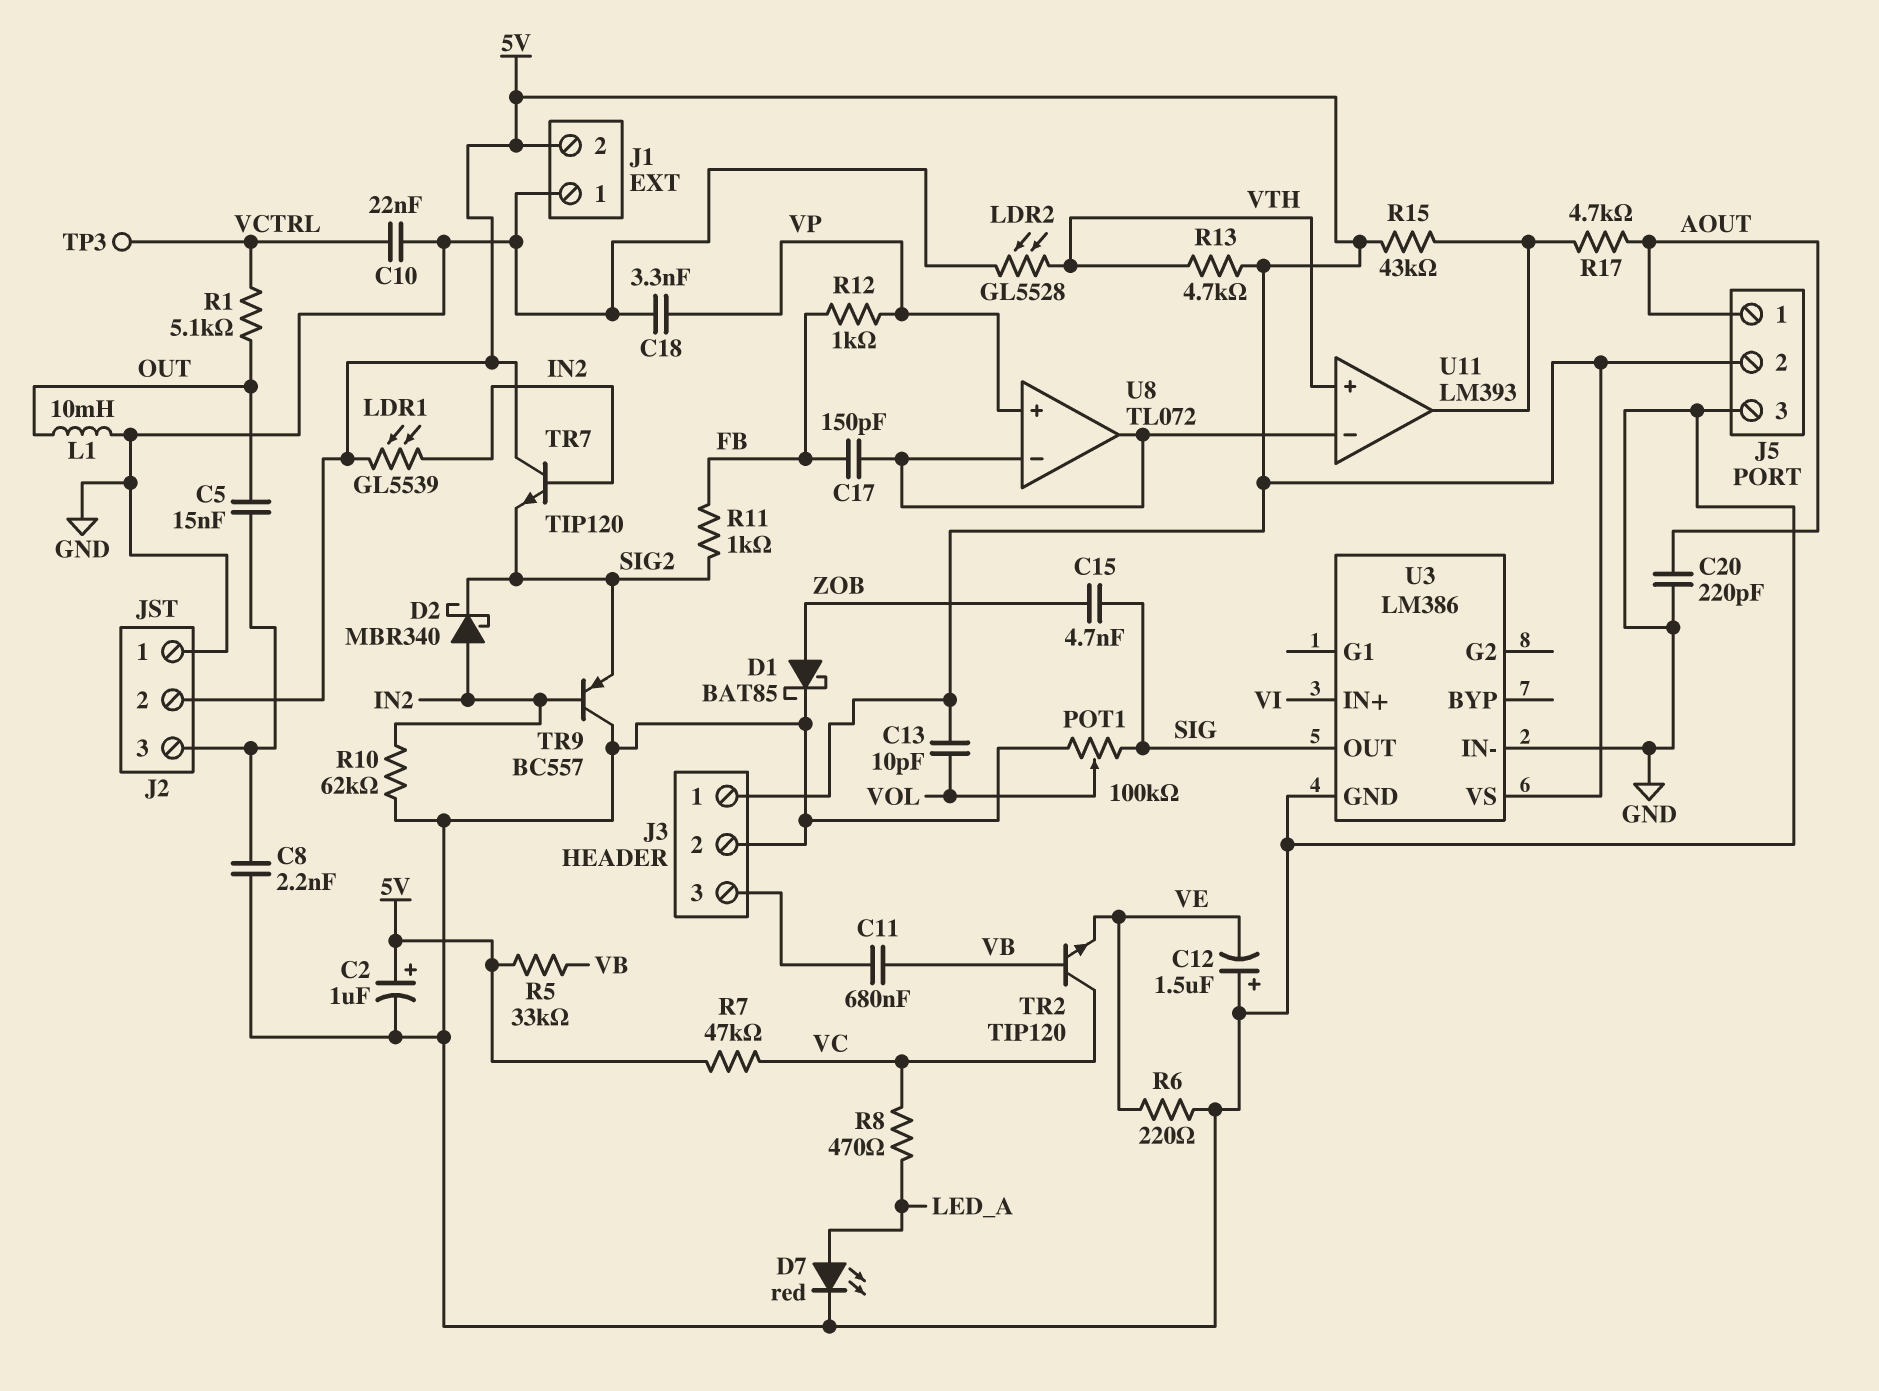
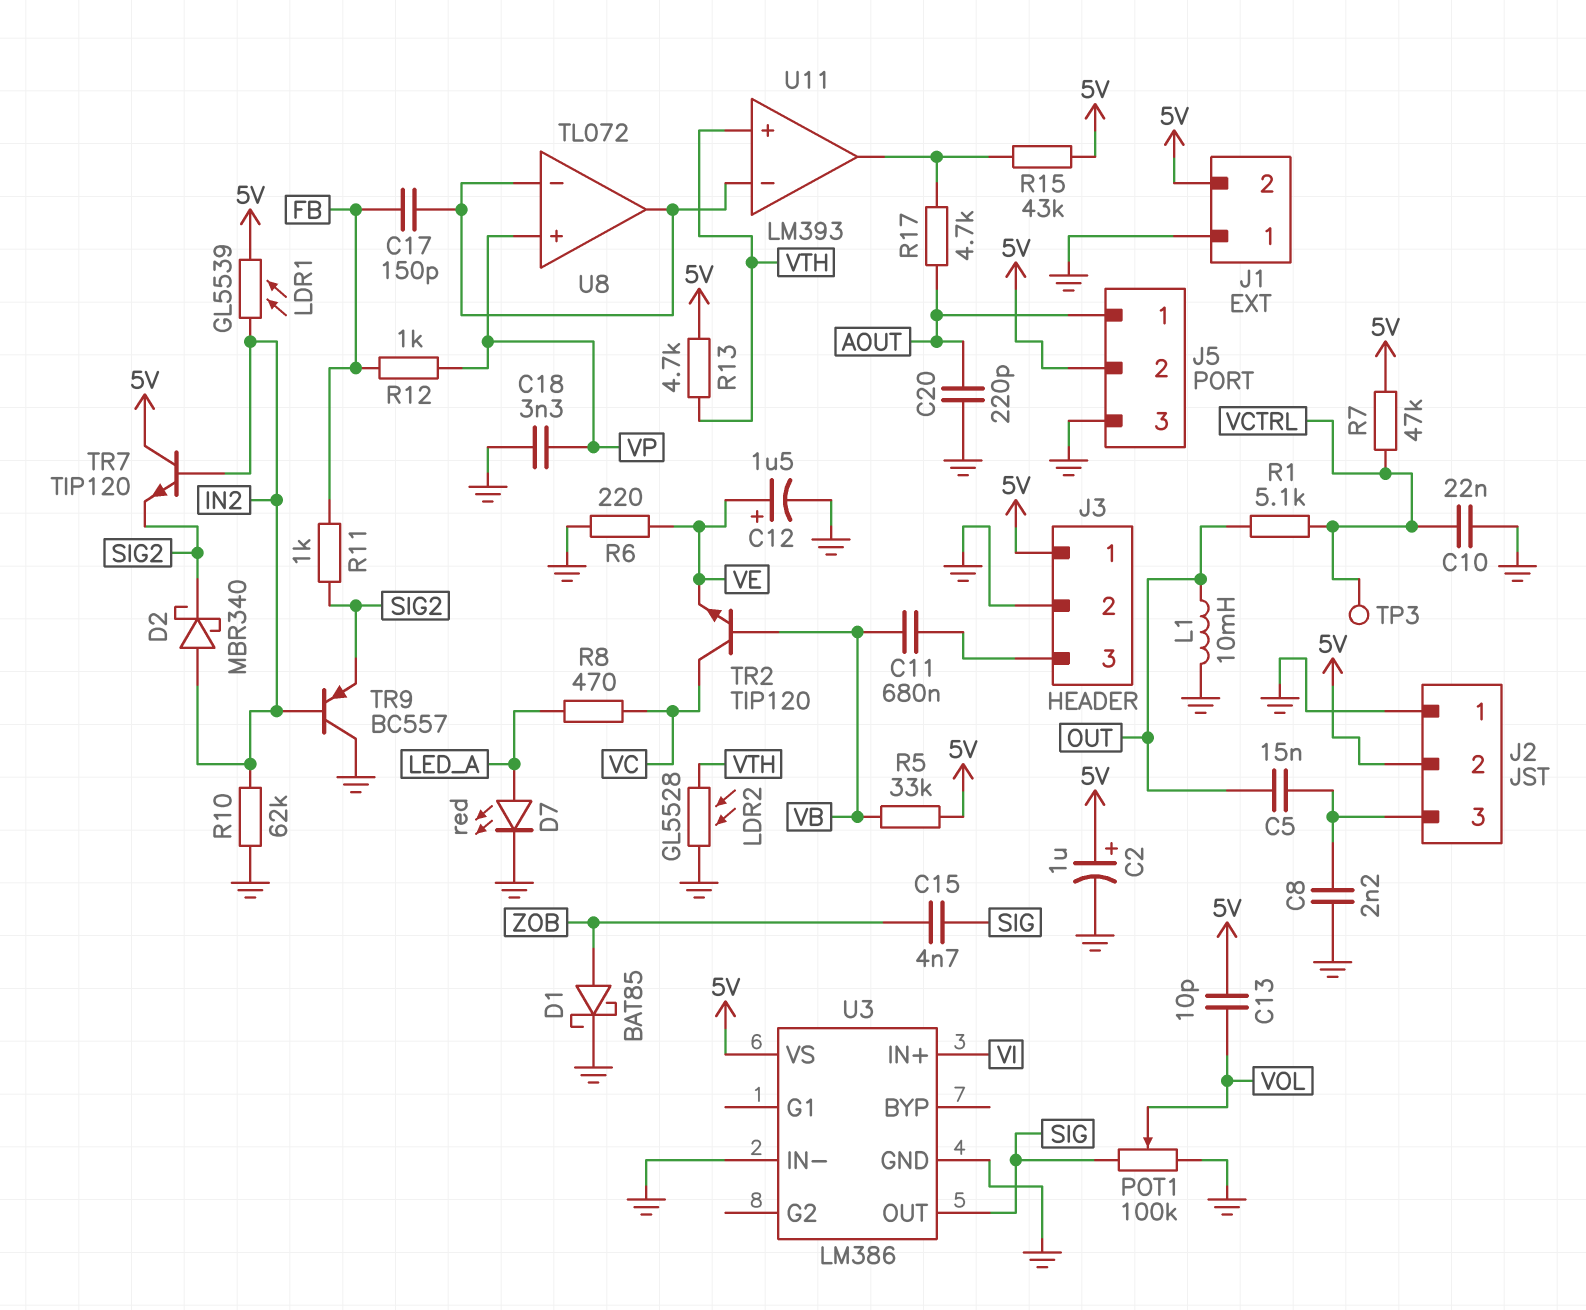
C12: 1.5uF (plus GND, minus VE) -> 1.5uF (plus VE, minus GND)
R7: 47k (5V, VC) -> 47k (5V, VCTRL)

